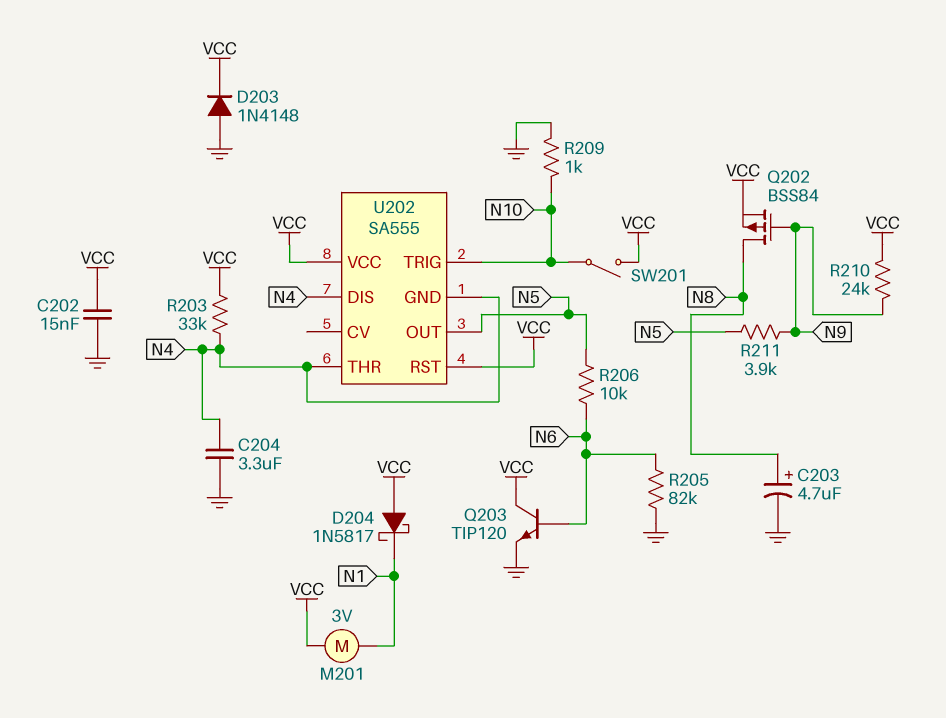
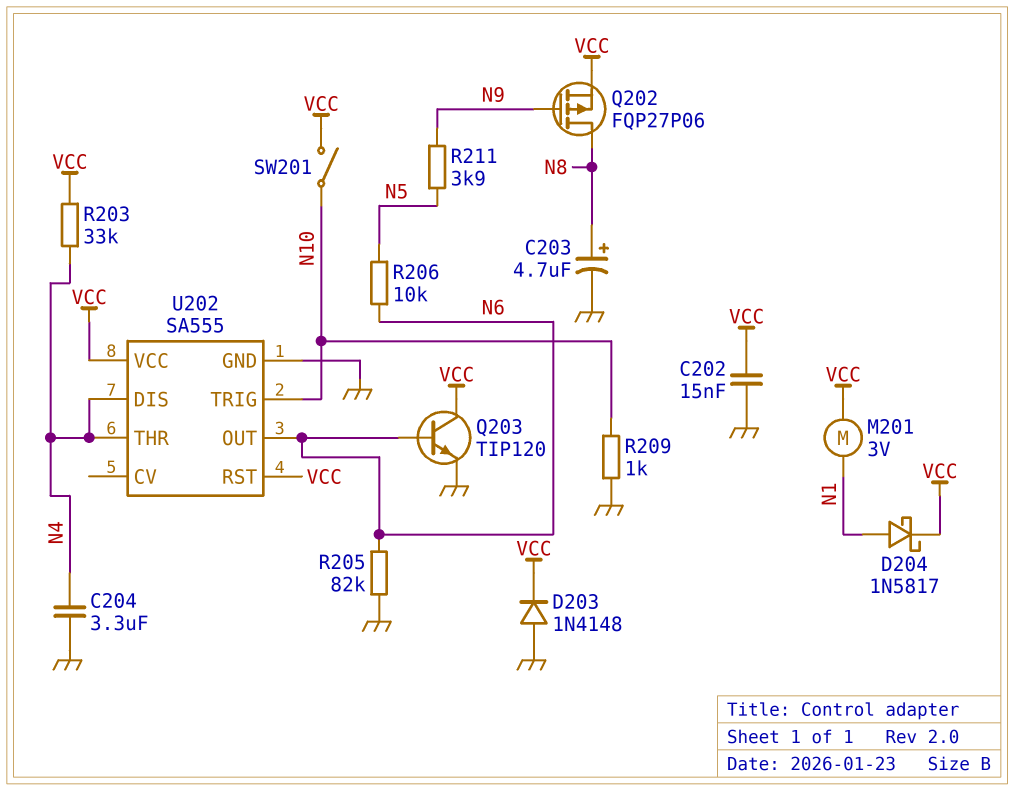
D204: schottky 1N5817 (A VCC, K N1) -> schottky 1N5817 (A N1, K VCC)
Q202: PMOS BSS84 (G N9, D N8, S VCC) -> PMOS FQP27P06 (G N9, D N8, S VCC)
R210: 24k (N9, VCC) -> none
U202 pin GND: N4 -> GND
U202 pin OUT: N5 -> N6

